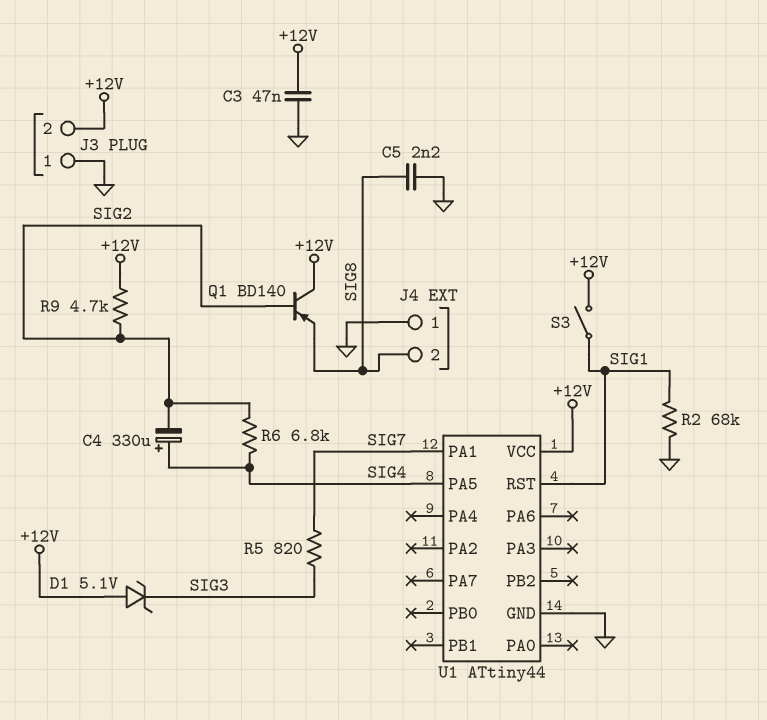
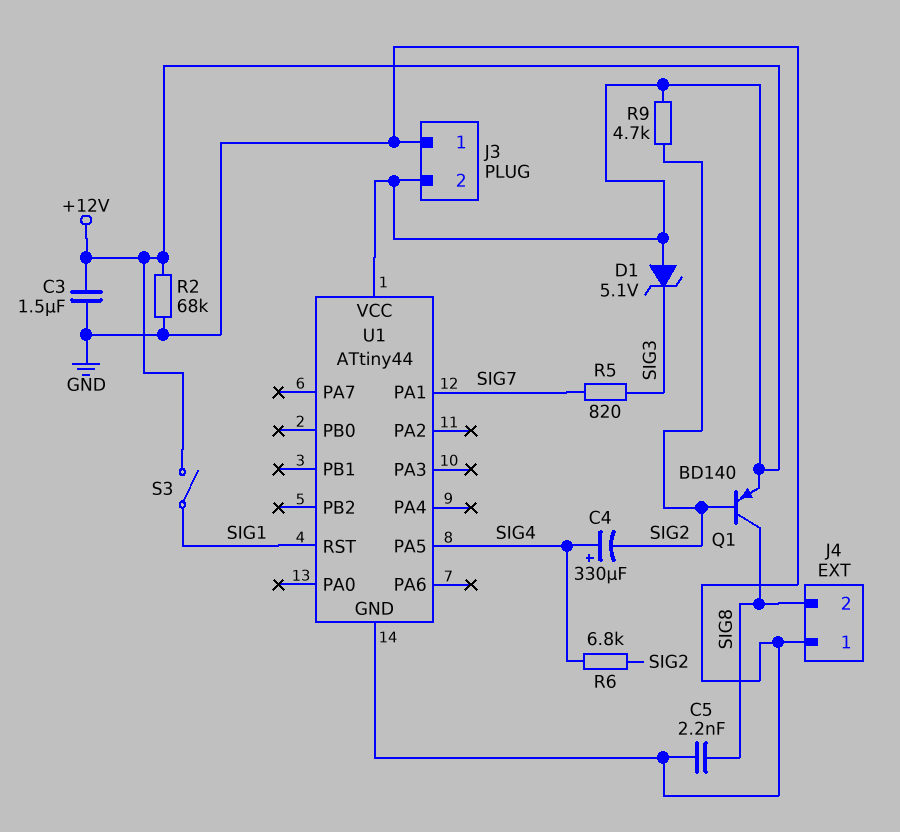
C3: 47nF (+12V, GND) -> 1.5uF (+12V, GND)
Q1: PNP BD140 (B SIG2, C +12V, E SIG8) -> PNP BD140 (B SIG2, C SIG8, E +12V)
R2: 68k (GND, SIG1) -> 68k (+12V, GND)

